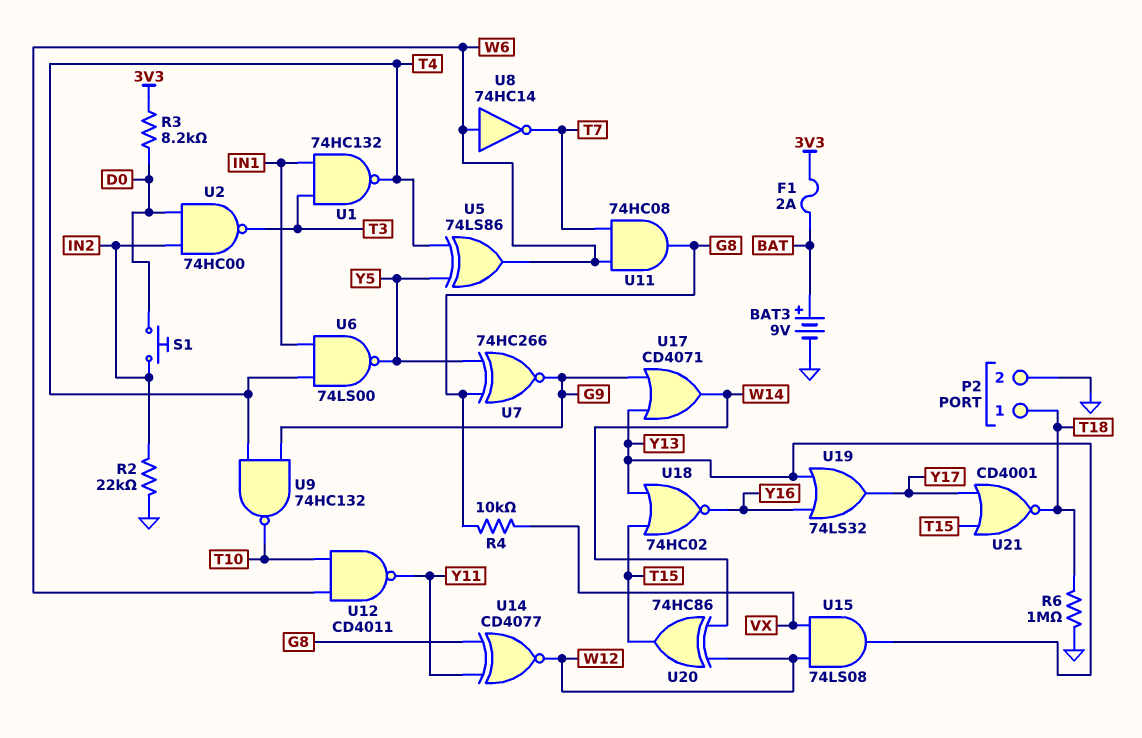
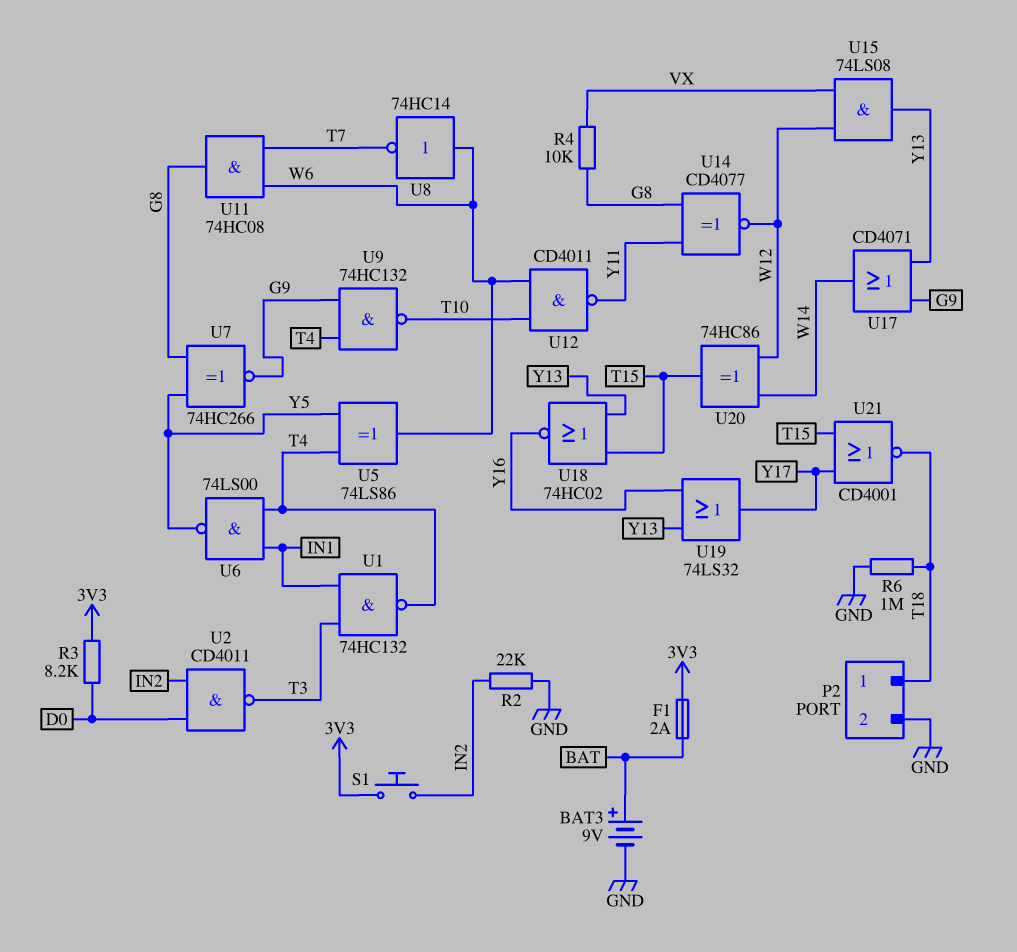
S1: button (D0, IN2) -> button (3V3, IN2)
U2: NAND 74HC00 (in D0, in IN2, out T3) -> NAND CD4011 (in D0, in IN2, out T3)

